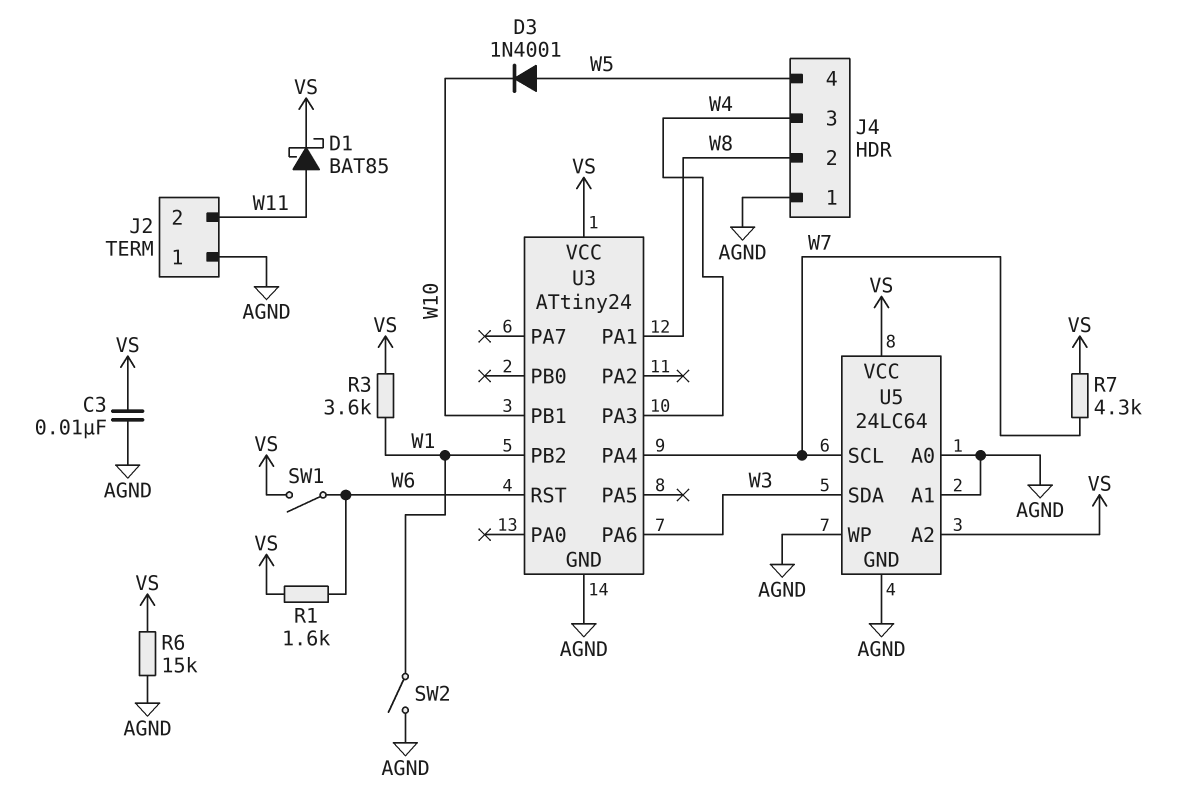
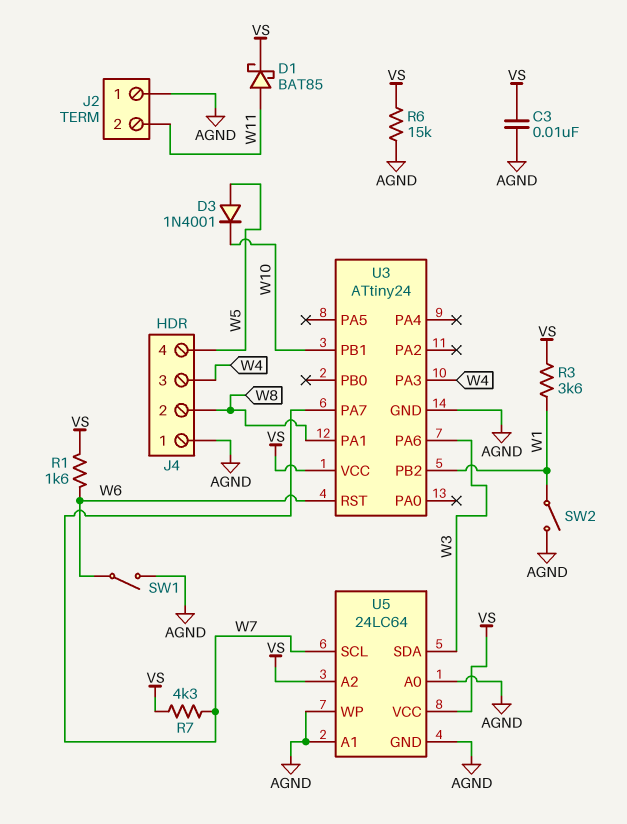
SW1: switch (VS, W6) -> switch (AGND, W6)
U3 pin PA4: W7 -> none
U3 pin PA7: none -> W7

